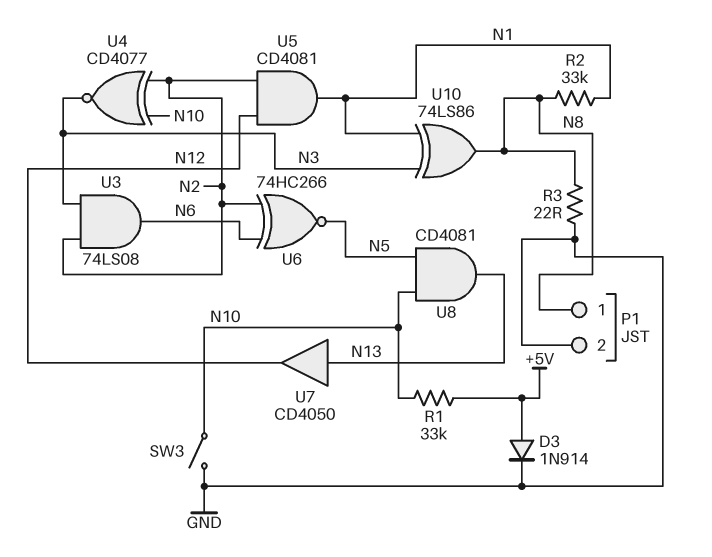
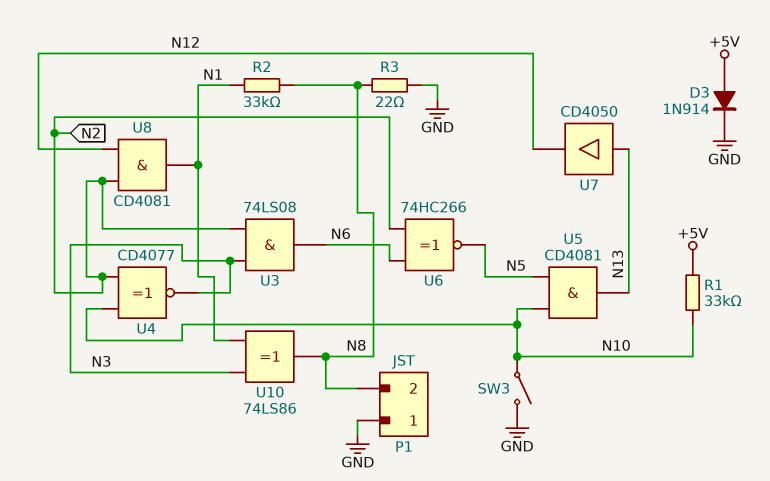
P1 pin 1: N8 -> GND
P1 pin 2: GND -> N8
U5: AND CD4081 (in N2, in N12, out N1) -> AND CD4081 (in N5, in N10, out N13)
U8: AND CD4081 (in N5, in N10, out N13) -> AND CD4081 (in N2, in N12, out N1)

